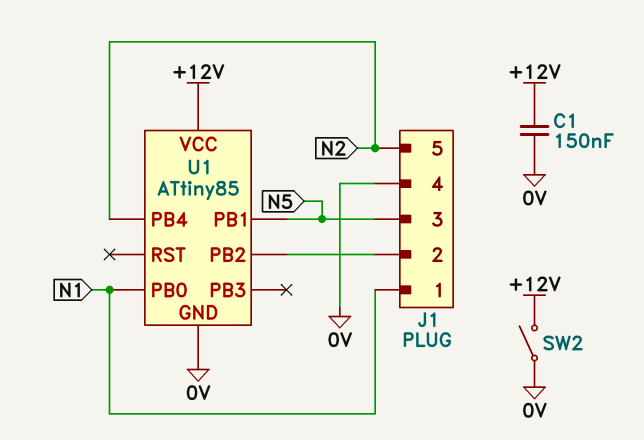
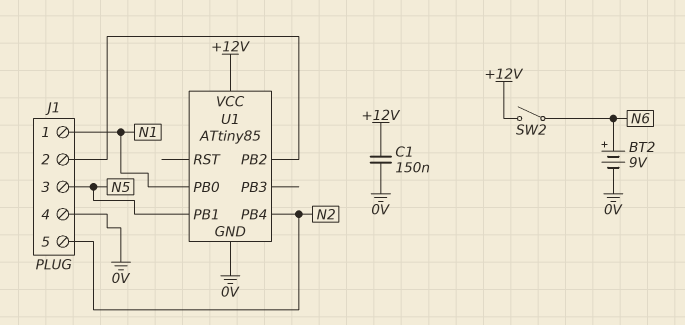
BT2: none -> 9V (plus N6, minus 0V)
SW2: switch (+12V, 0V) -> switch (+12V, N6)

